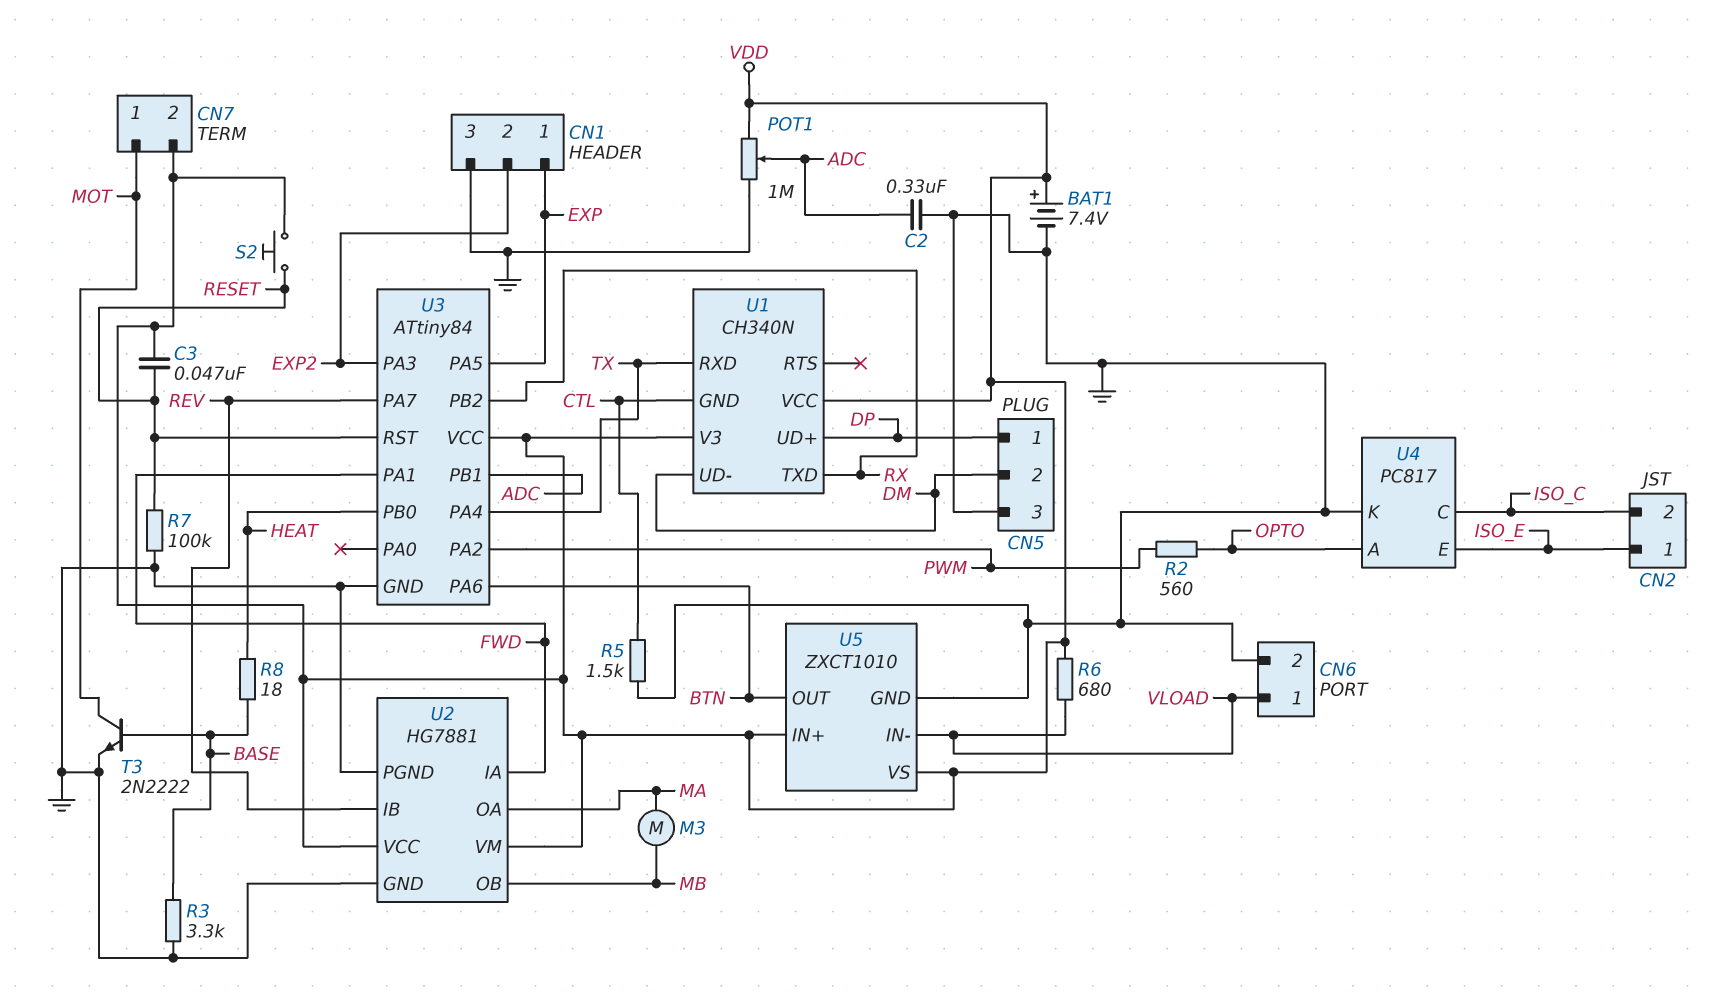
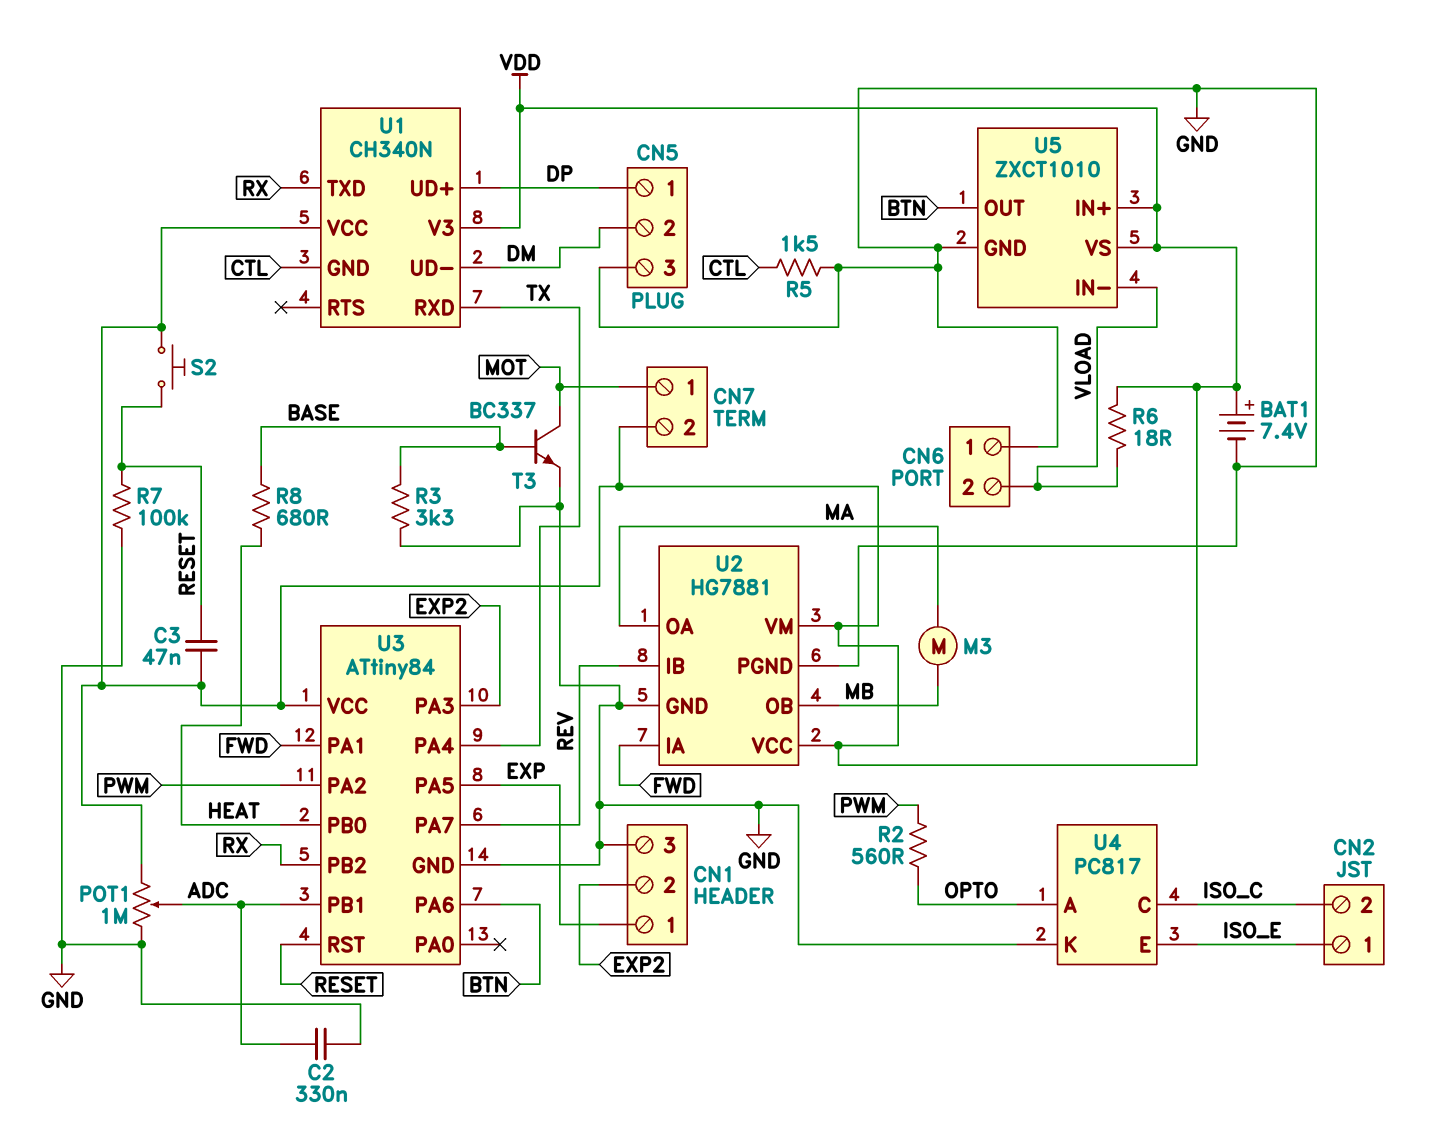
CN6 pin 1: VLOAD -> GND
CN6 pin 2: GND -> VLOAD
R6: 680 (VDD, VLOAD) -> 18 (VDD, VLOAD)
R8: 18 (BASE, HEAT) -> 680 (BASE, HEAT)
T3: NPN 2N2222 (B BASE, C MOT, E GND) -> NPN BC337 (B BASE, C MOT, E GND)

